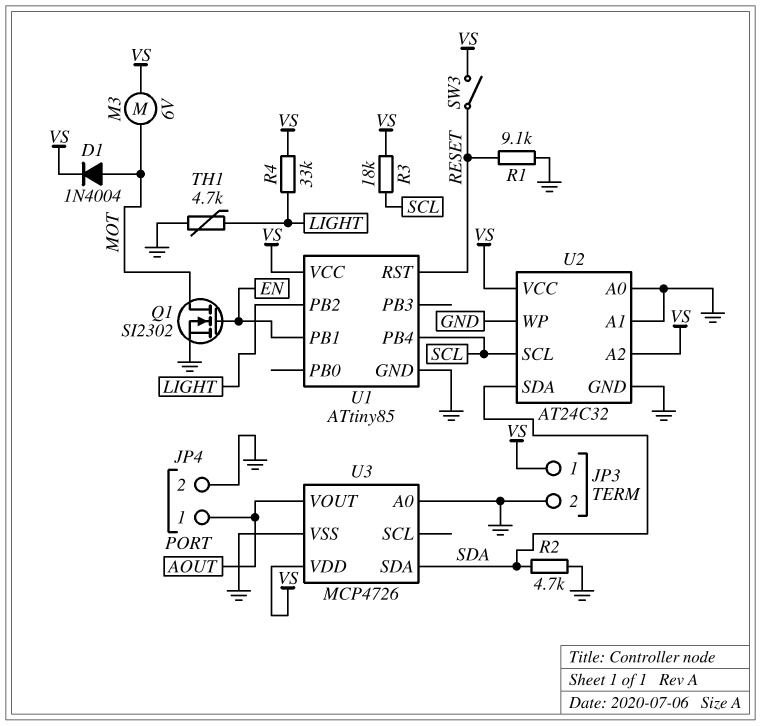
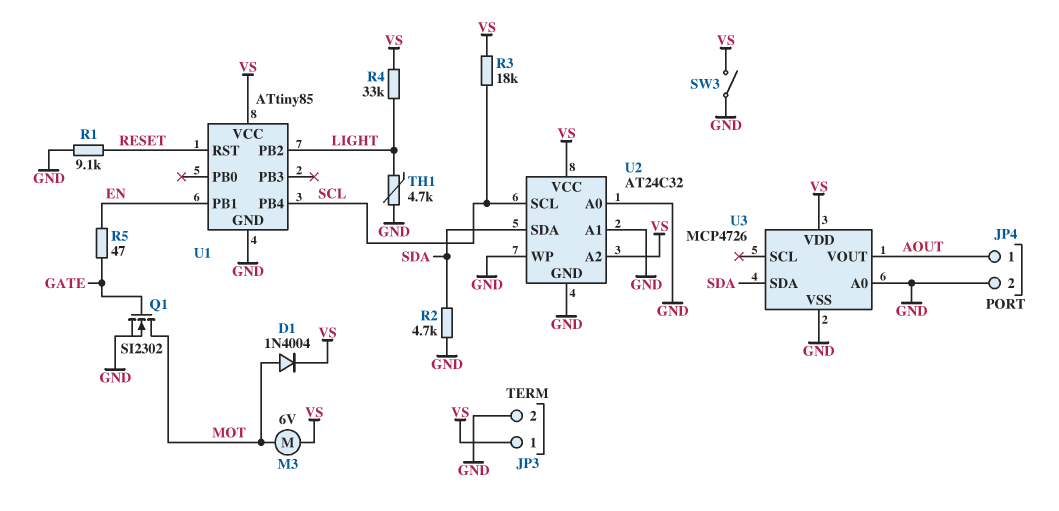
Q1: NMOS SI2302 (G EN, D MOT, S GND) -> NMOS SI2302 (G GATE, D MOT, S GND)
R5: none -> 47 (EN, GATE)
SW3: switch (RESET, VS) -> switch (GND, VS)

